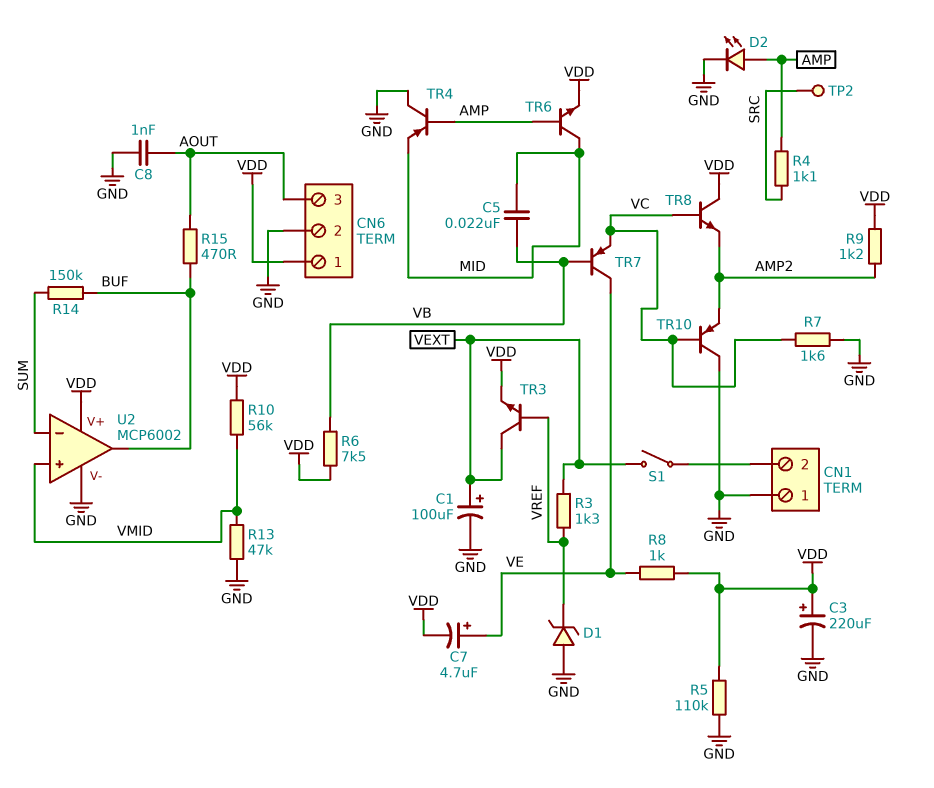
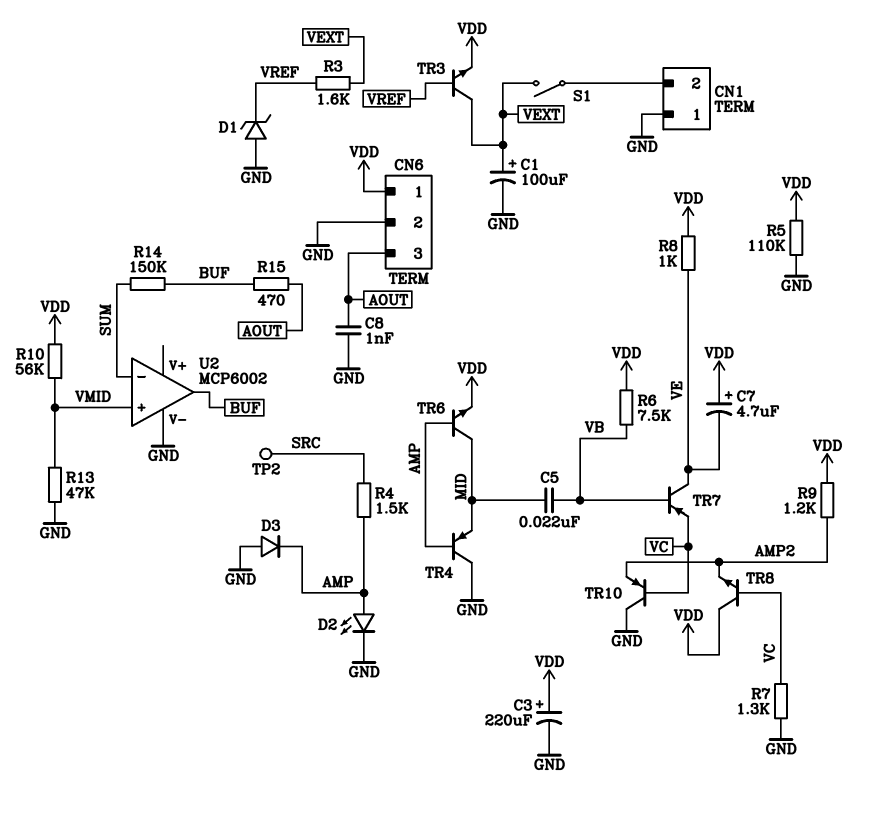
C7: 4.7uF (plus VE, minus VDD) -> 4.7uF (plus VDD, minus VE)
D3: none -> diode (A GND, K AMP)
R3: 1.3k (VEXT, VREF) -> 1.6k (VEXT, VREF)
R4: 1.1k (AMP, SRC) -> 1.5k (AMP, SRC)
R7: 1.6k (GND, VC) -> 1.3k (GND, VC)
U2 pin V+: VDD -> none

